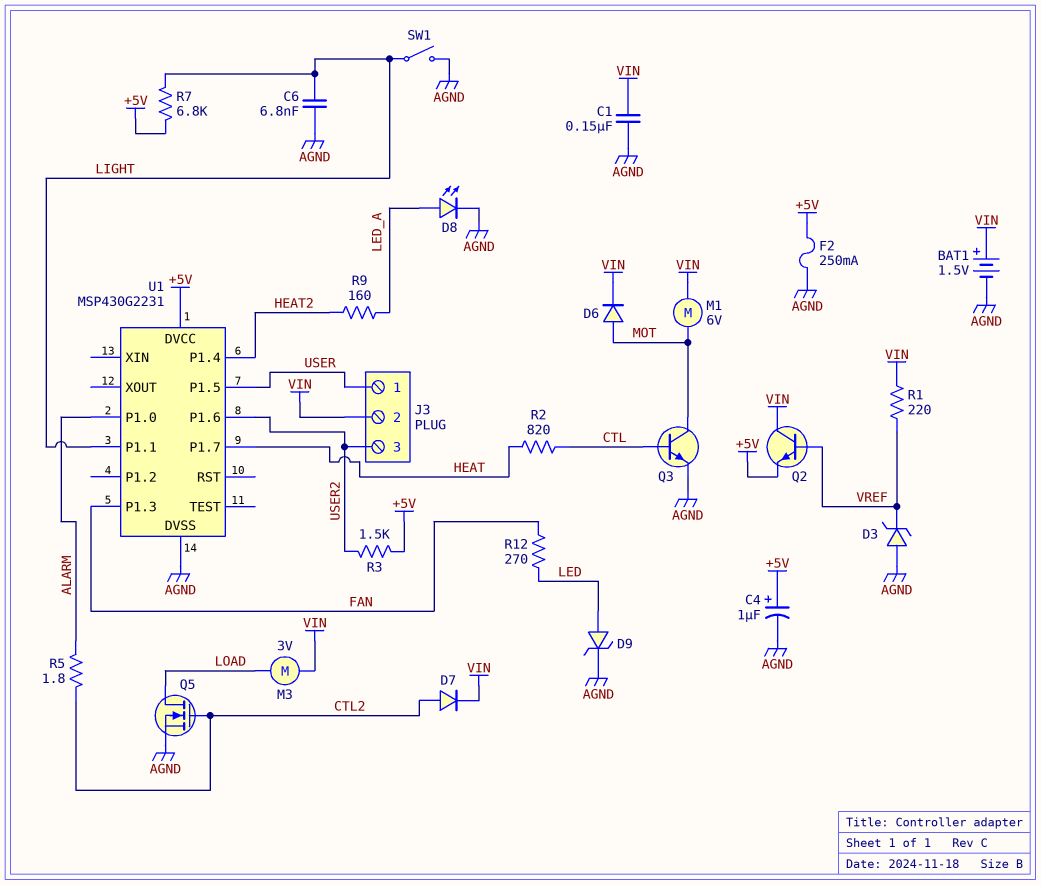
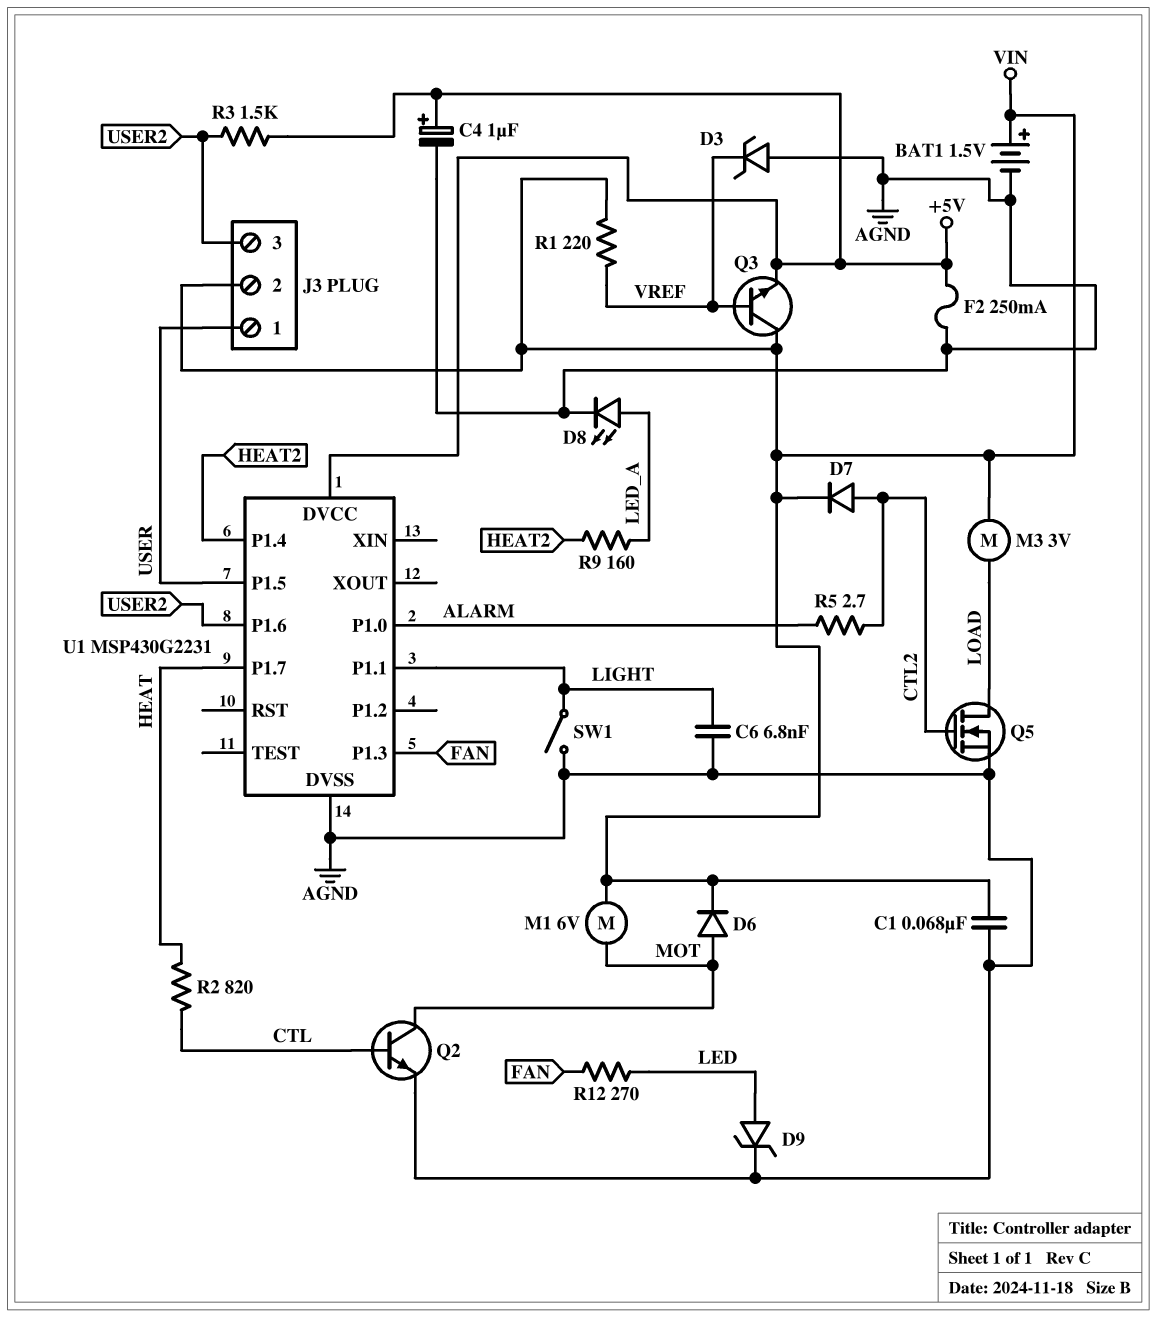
C1: 150nF (AGND, VIN) -> 68nF (AGND, VIN)
Q2: NPN (B VREF, C VIN, E +5V) -> NPN (B CTL, C MOT, E AGND)
Q3: NPN (B CTL, C MOT, E AGND) -> NPN (B VREF, C VIN, E +5V)
R5: 1.8 (ALARM, CTL2) -> 2.7 (ALARM, CTL2)
R7: 6.8k (+5V, LIGHT) -> none

